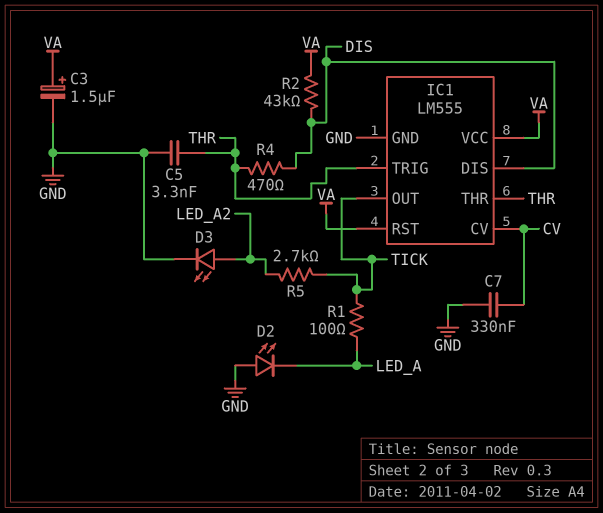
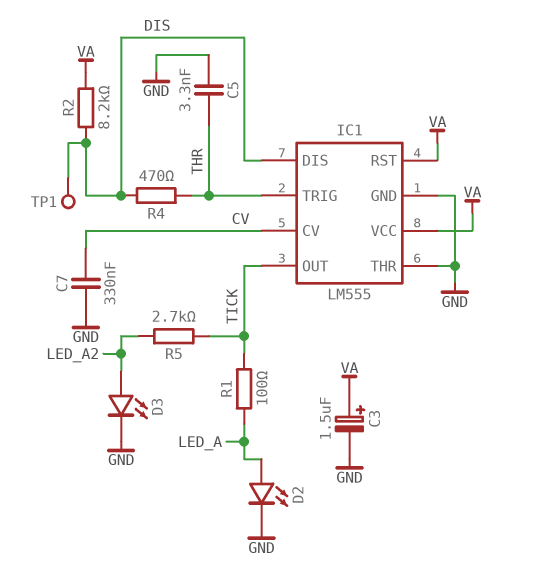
D2: LED (A GND, K LED_A) -> LED (A LED_A, K GND)
IC1 pin THR: THR -> GND
R2: 43k (DIS, VA) -> 8.2k (DIS, VA)
TP1: none -> test point (DIS)

